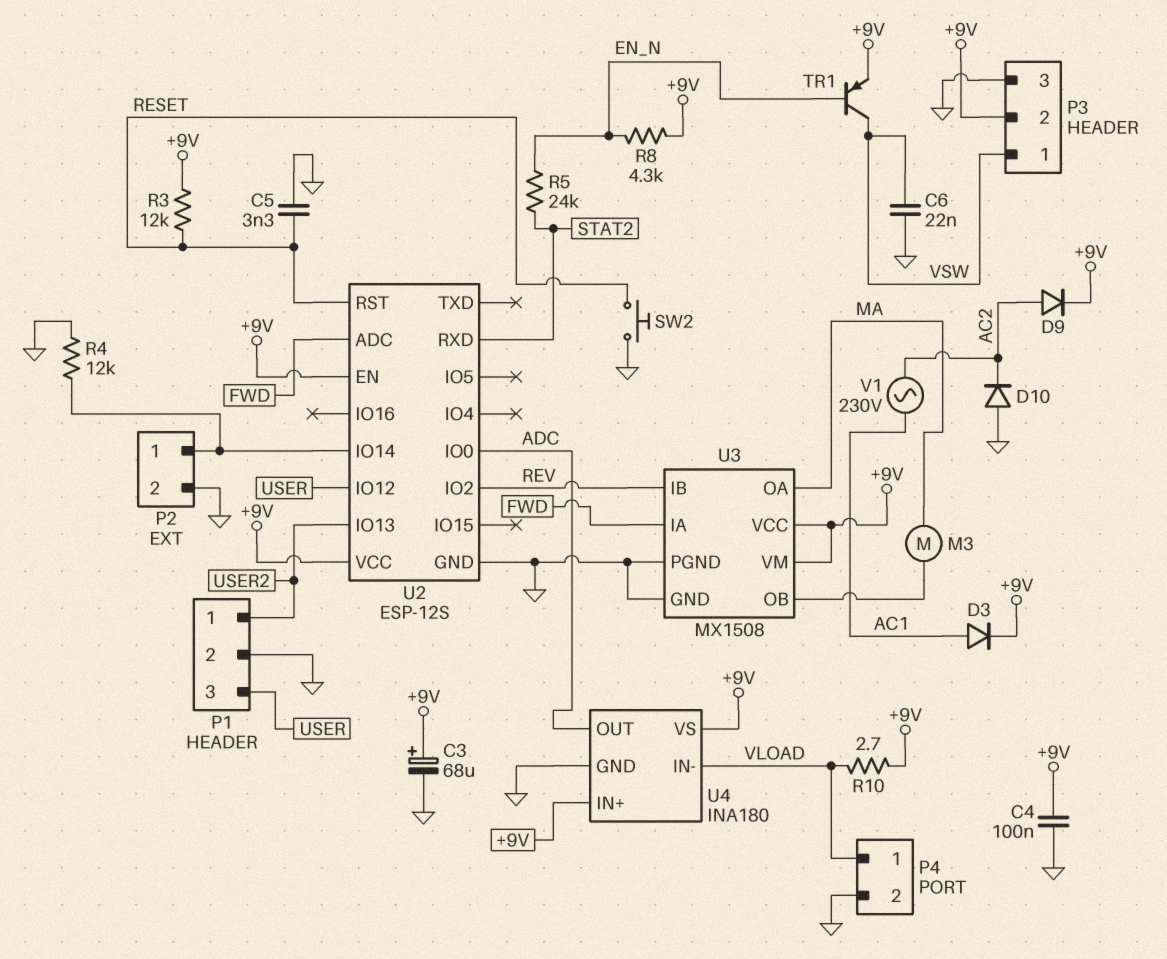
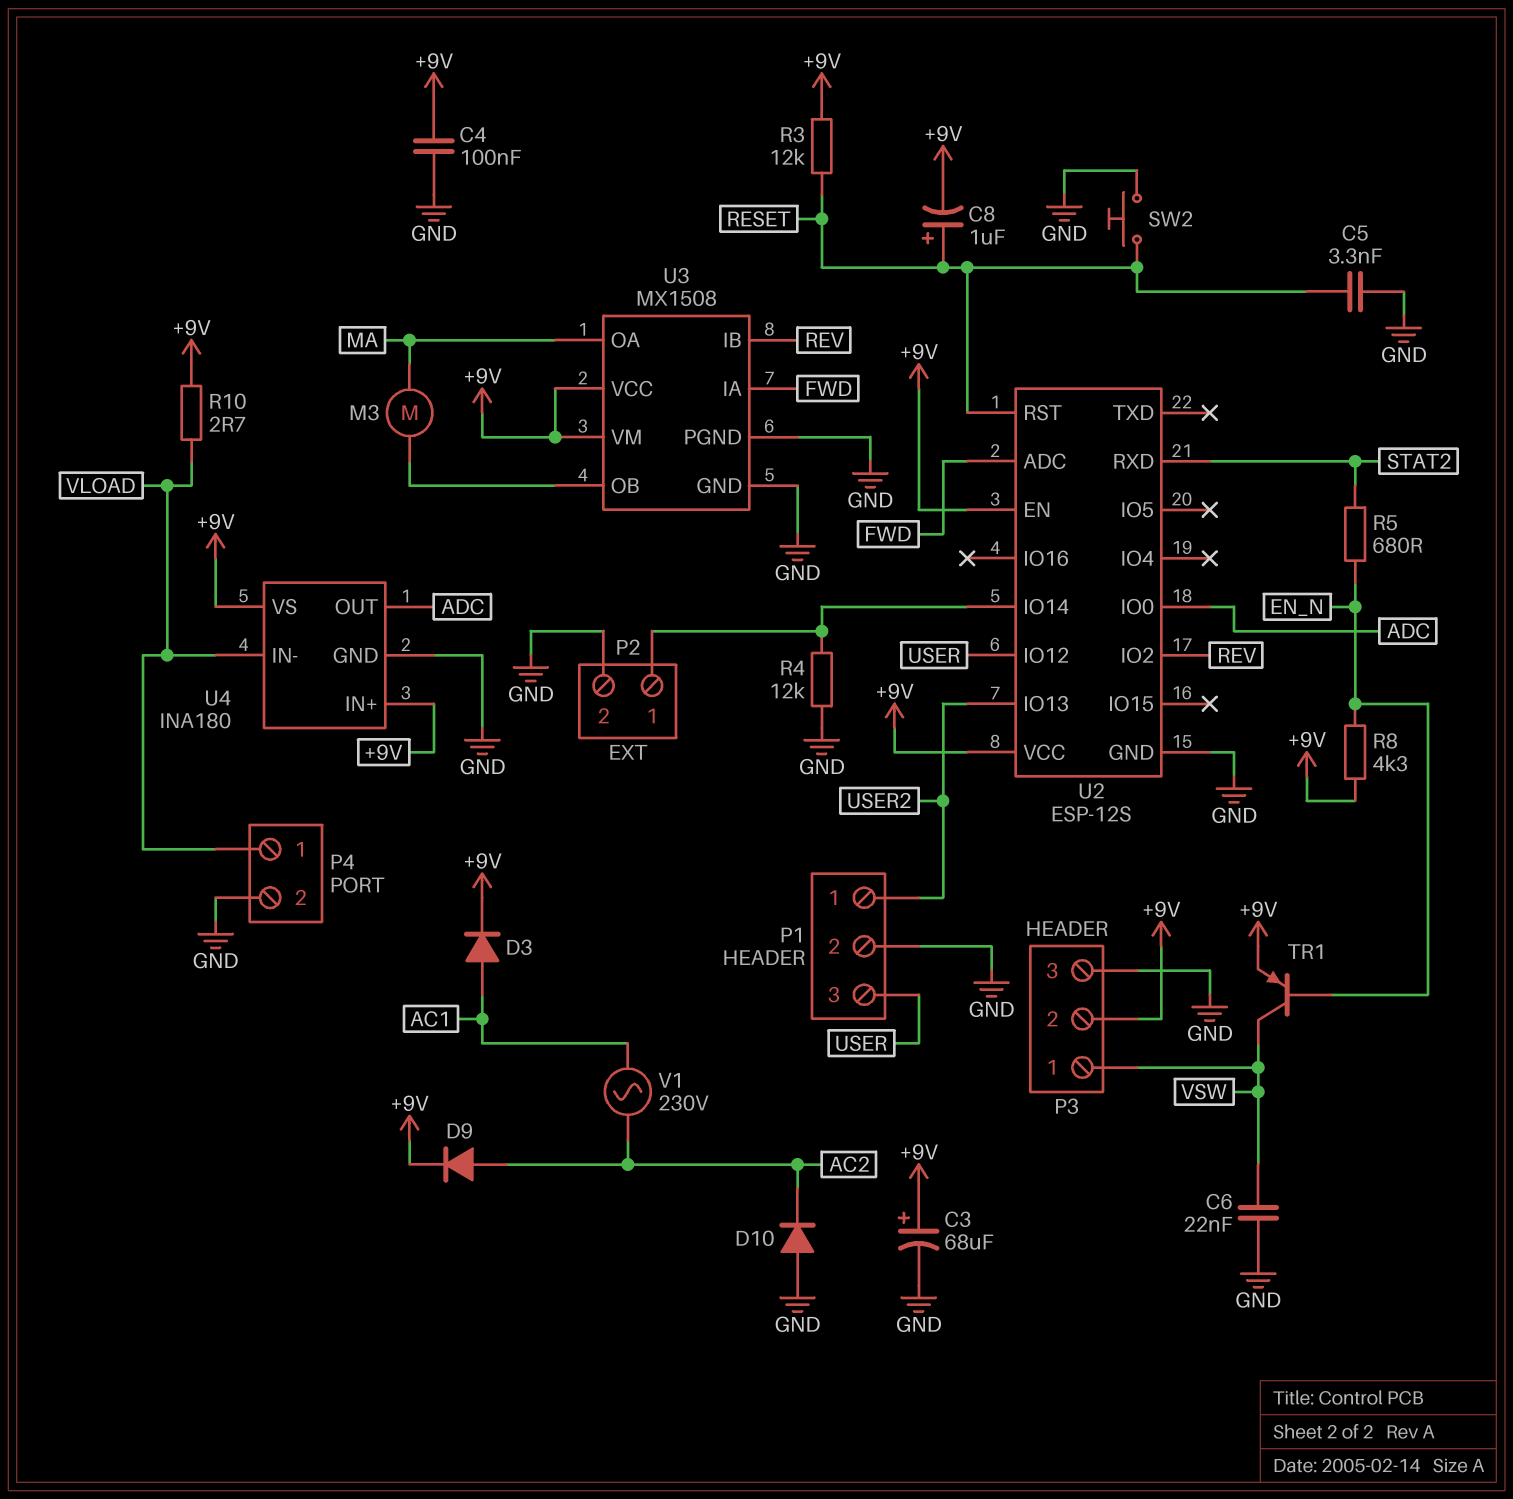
C8: none -> 1uF (plus RESET, minus +9V)
R5: 24k (EN_N, STAT2) -> 680 (EN_N, STAT2)

